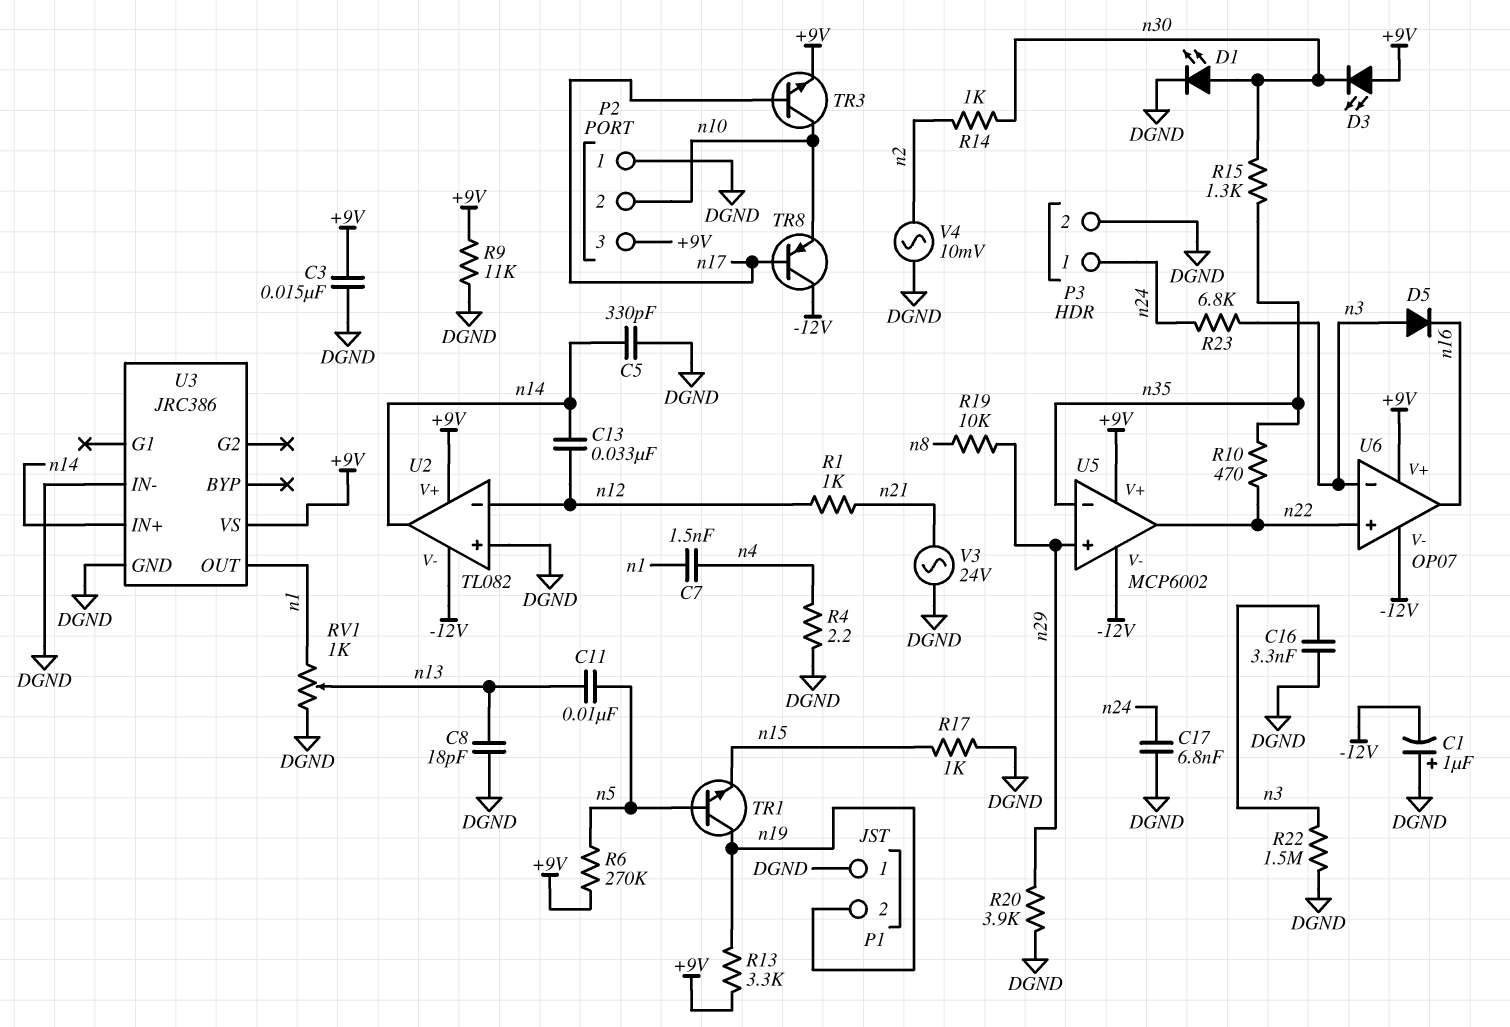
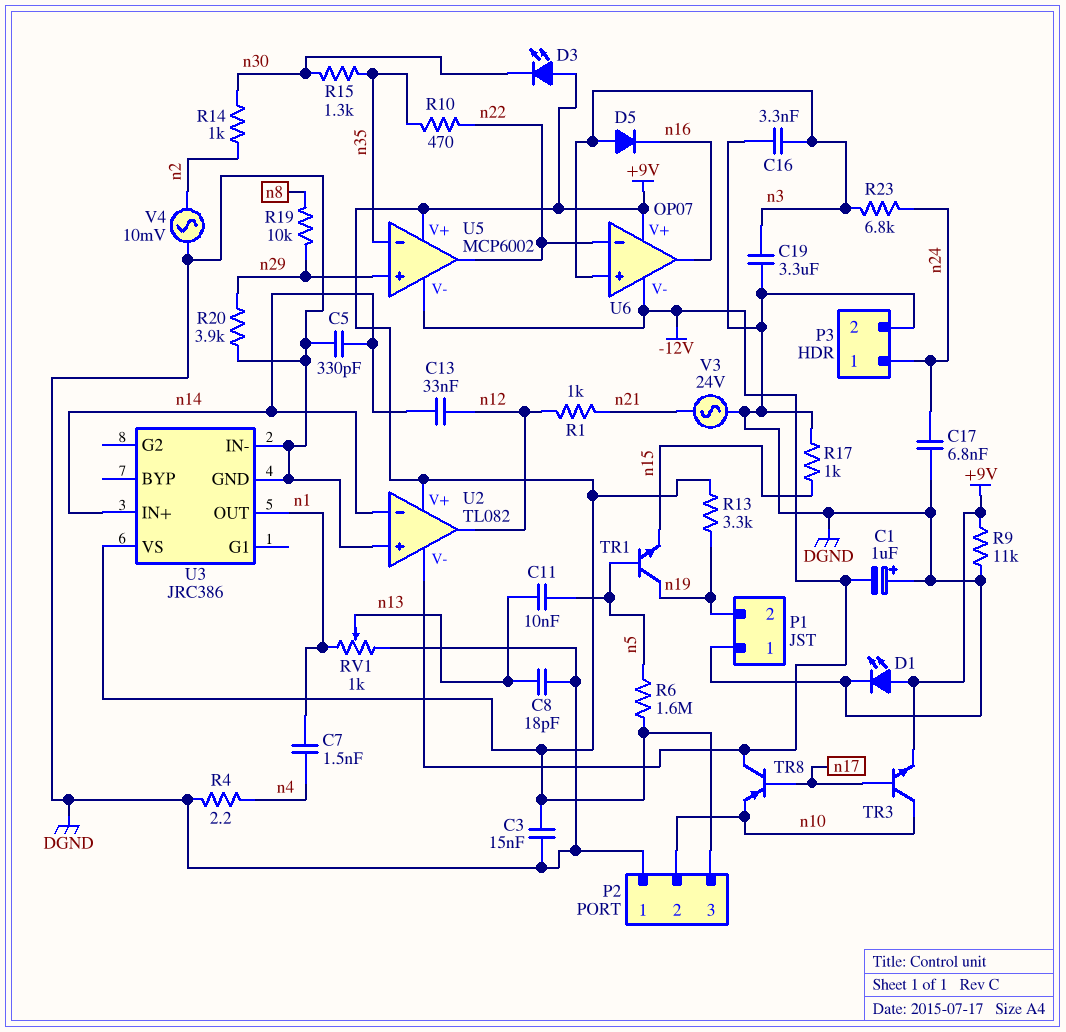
C19: none -> 3.3uF (DGND, n3)
D1: LED (A n30, K DGND) -> LED (A +9V, K DGND)
R6: 270k (+9V, n5) -> 1.6M (+9V, n5)
R22: 1.5M (DGND, n3) -> none
U2 pin in-: n12 -> n14
U2 pin out: n14 -> n12
U6 pin in+: n22 -> n3
U6 pin in-: n3 -> n22

